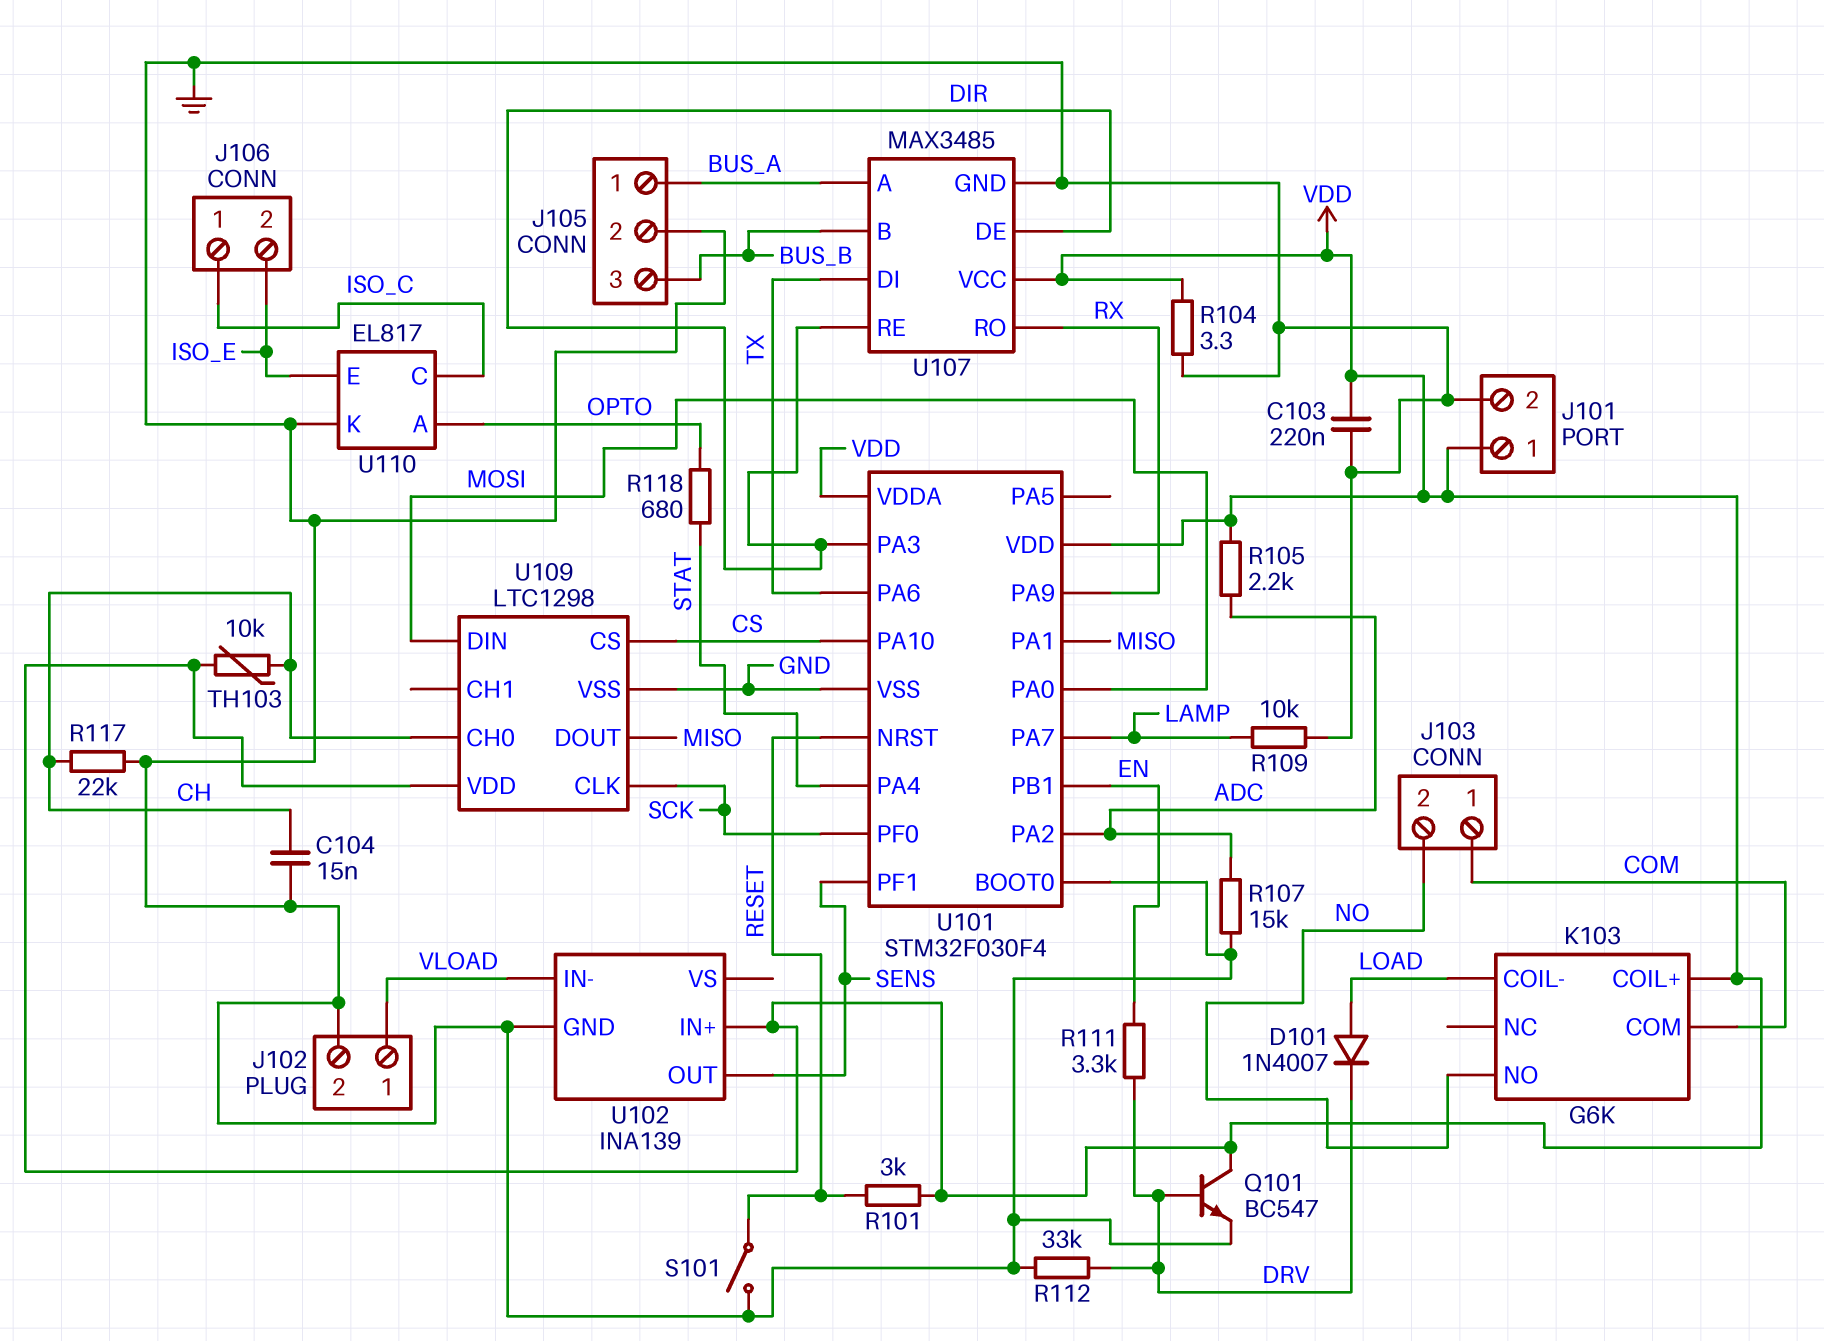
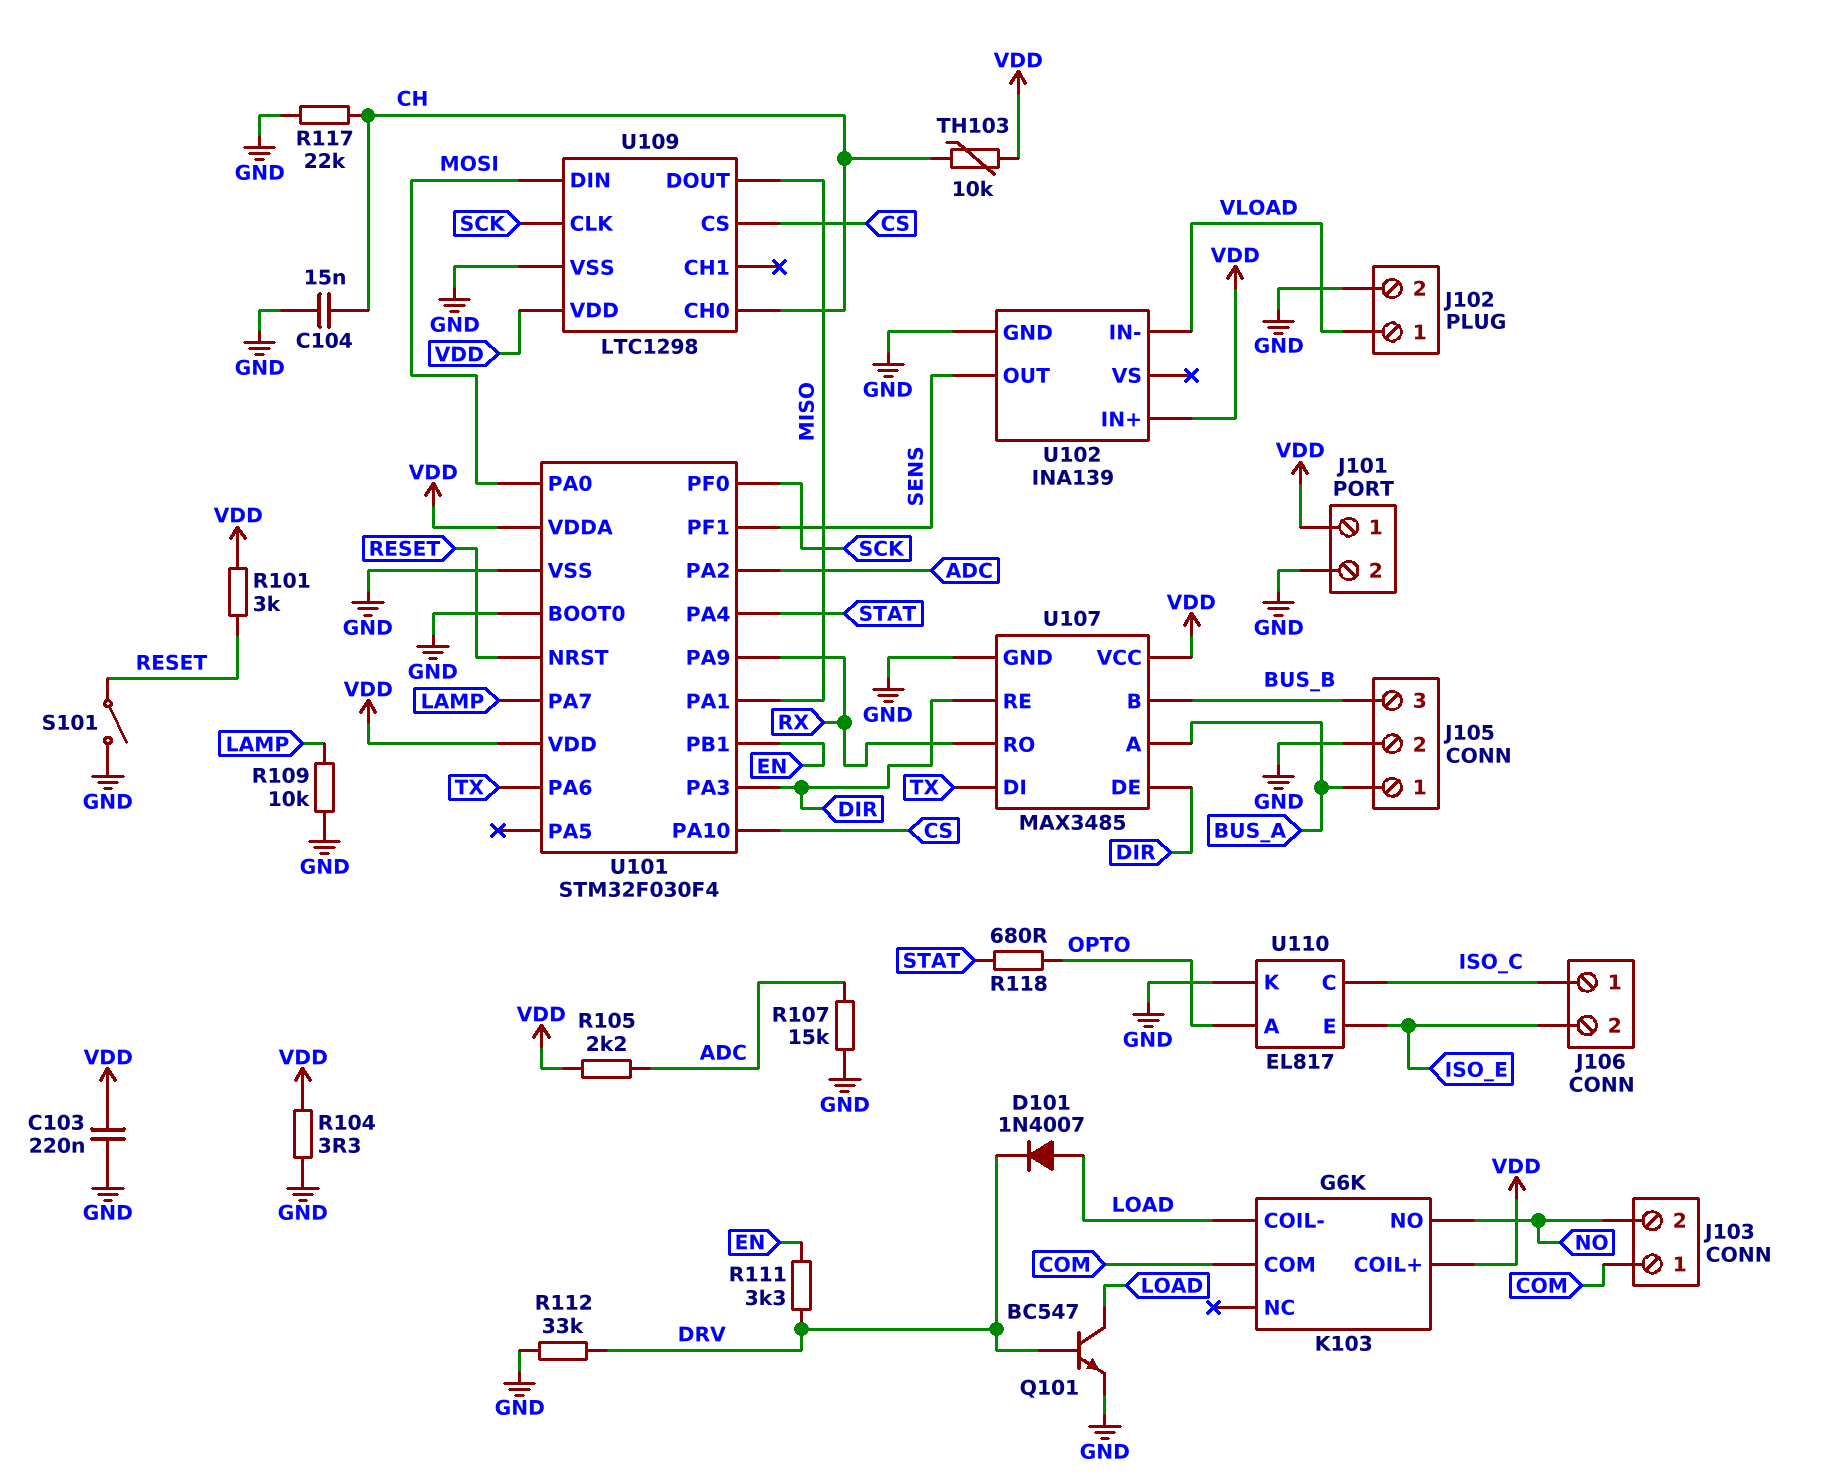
Q101: NPN BC547 (B DRV, C VDD, E GND) -> NPN BC547 (B DRV, C LOAD, E GND)

